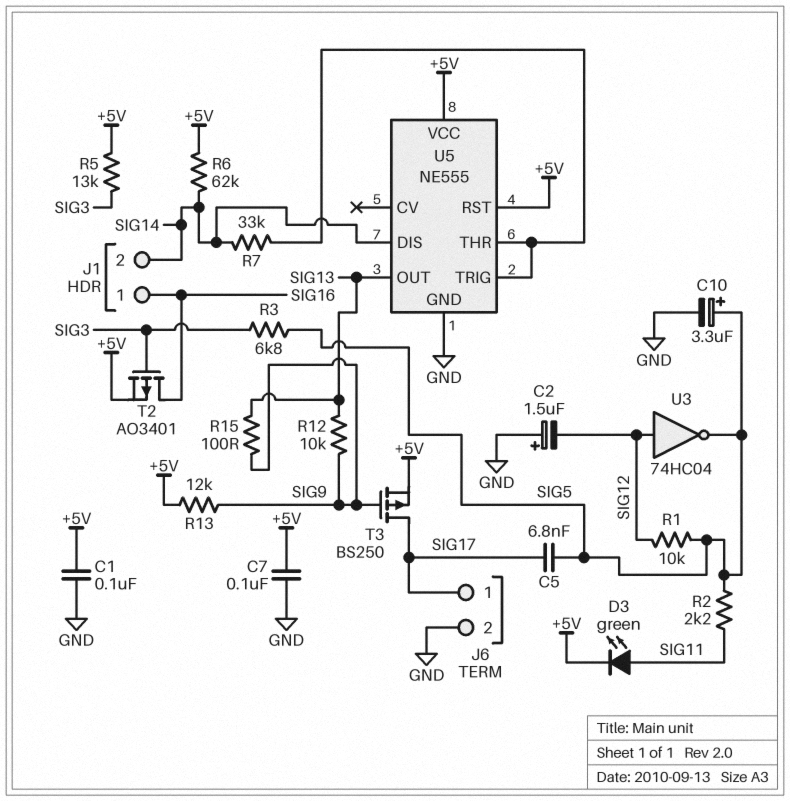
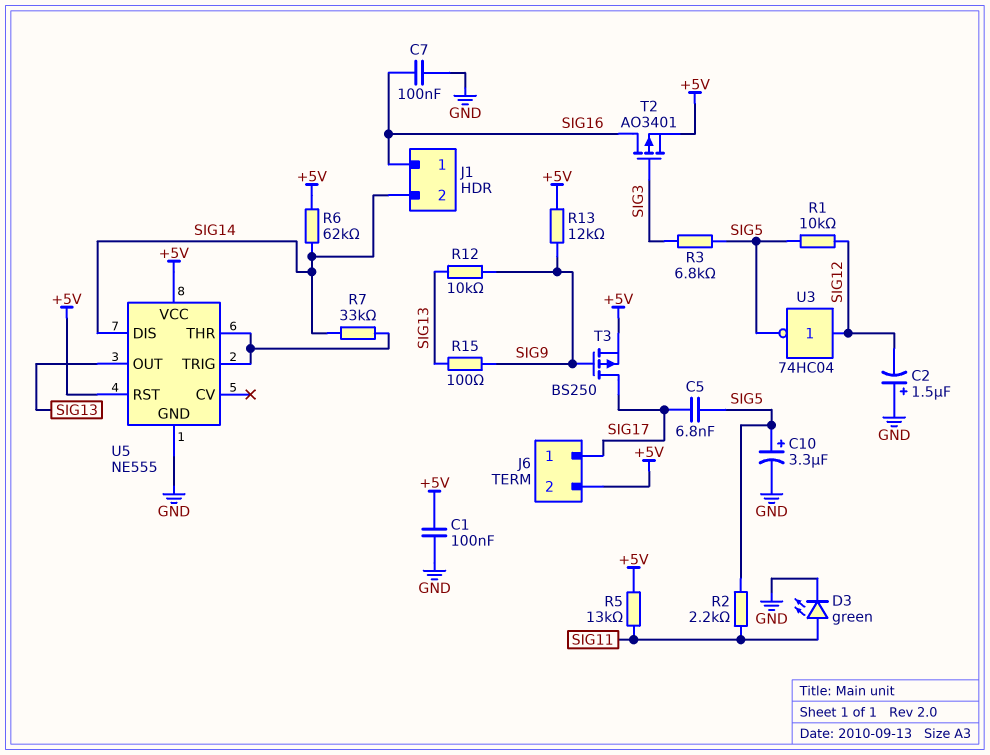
C7: 100nF (+5V, GND) -> 100nF (GND, SIG16)
D3: LED green (A SIG11, K +5V) -> LED green (A SIG11, K GND)
J6 pin 2: GND -> +5V
R5: 13k (+5V, SIG3) -> 13k (+5V, SIG11)

